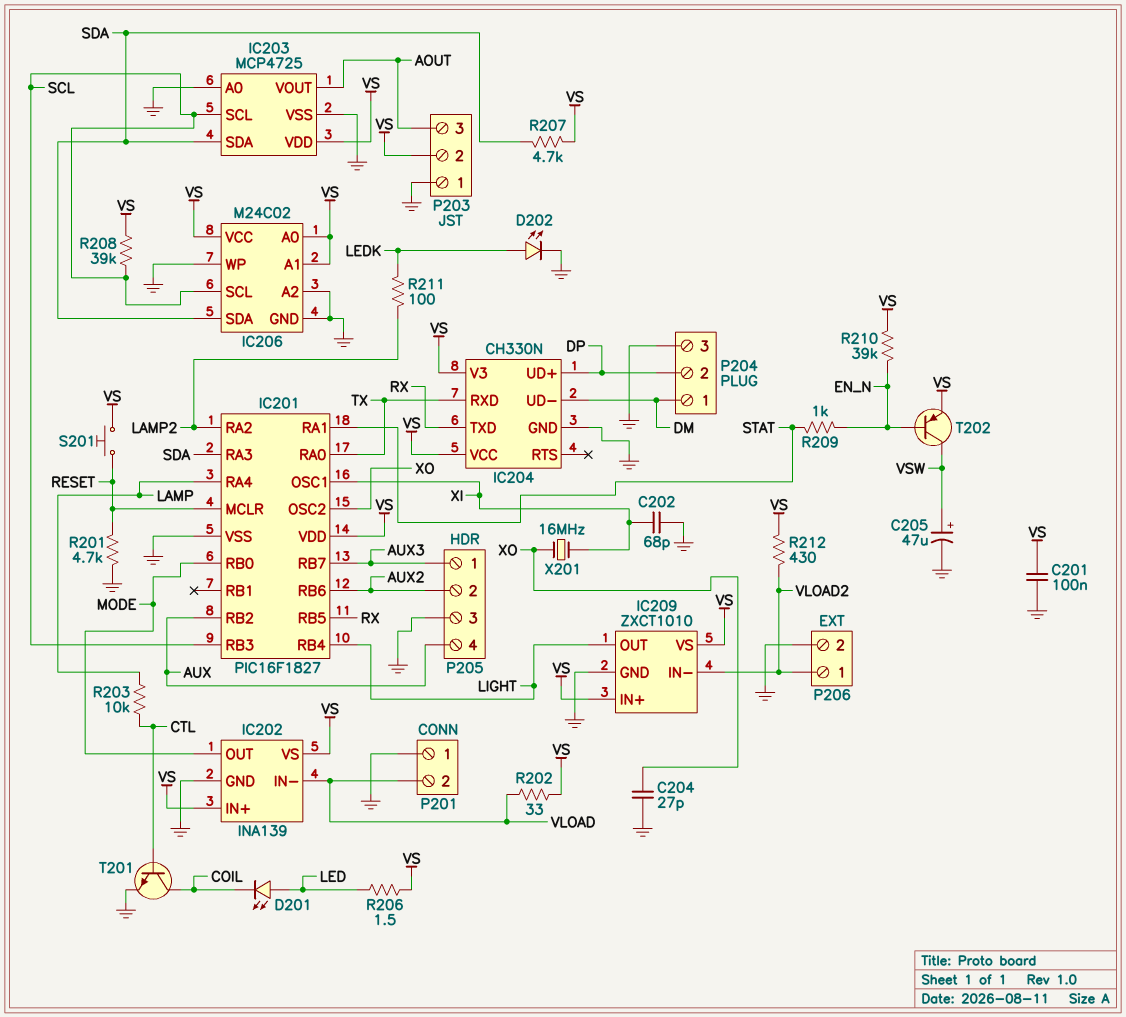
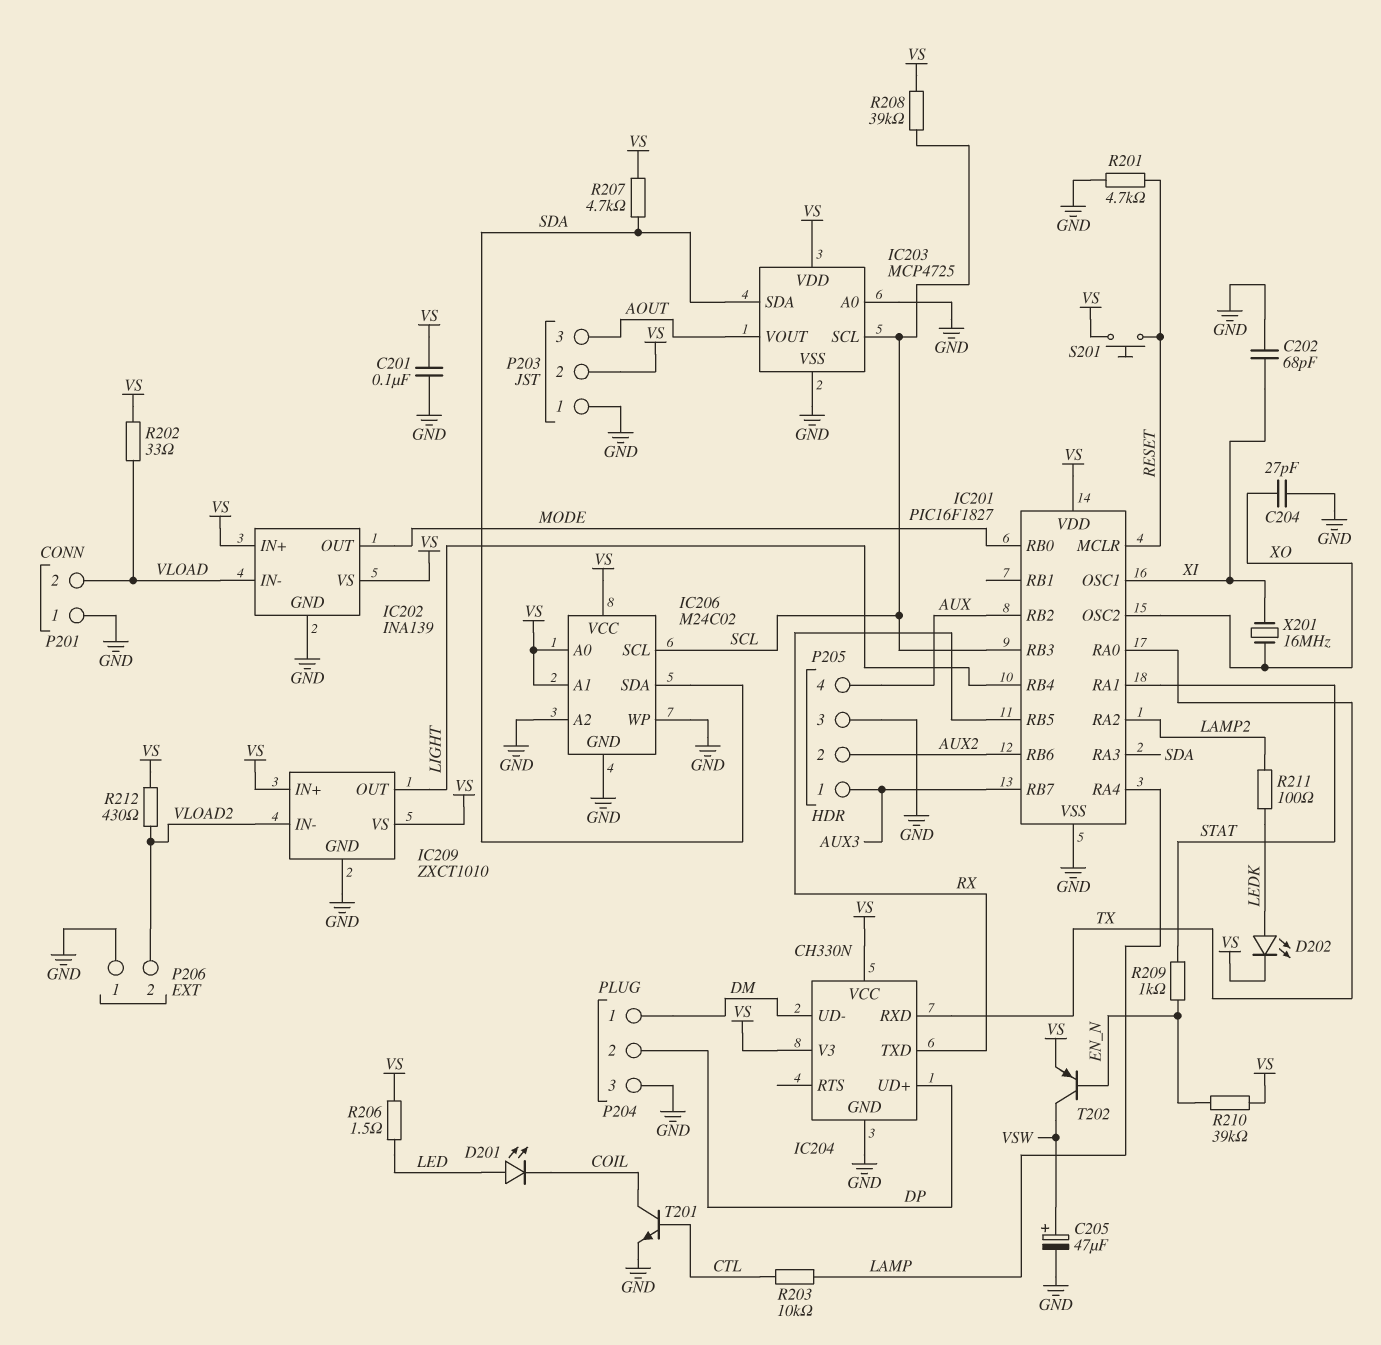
D202: LED (A LEDK, K GND) -> LED (A LEDK, K VS)
P206 pin 1: VLOAD2 -> GND
P206 pin 2: GND -> VLOAD2

